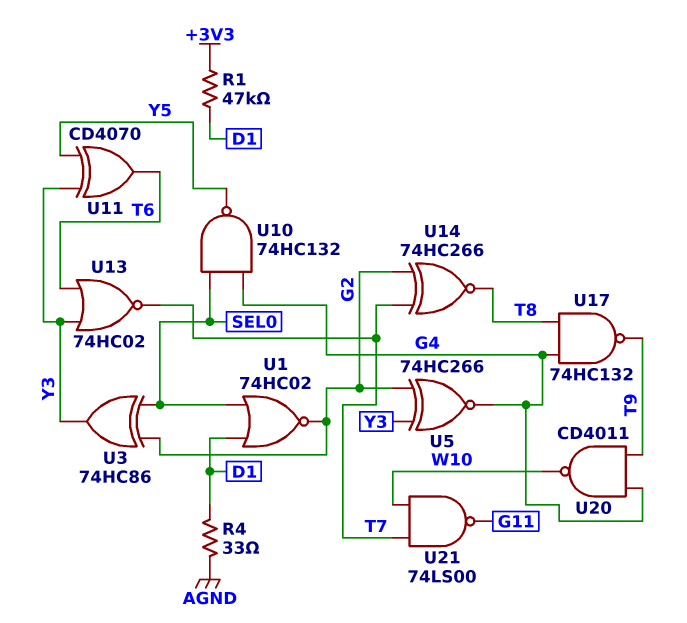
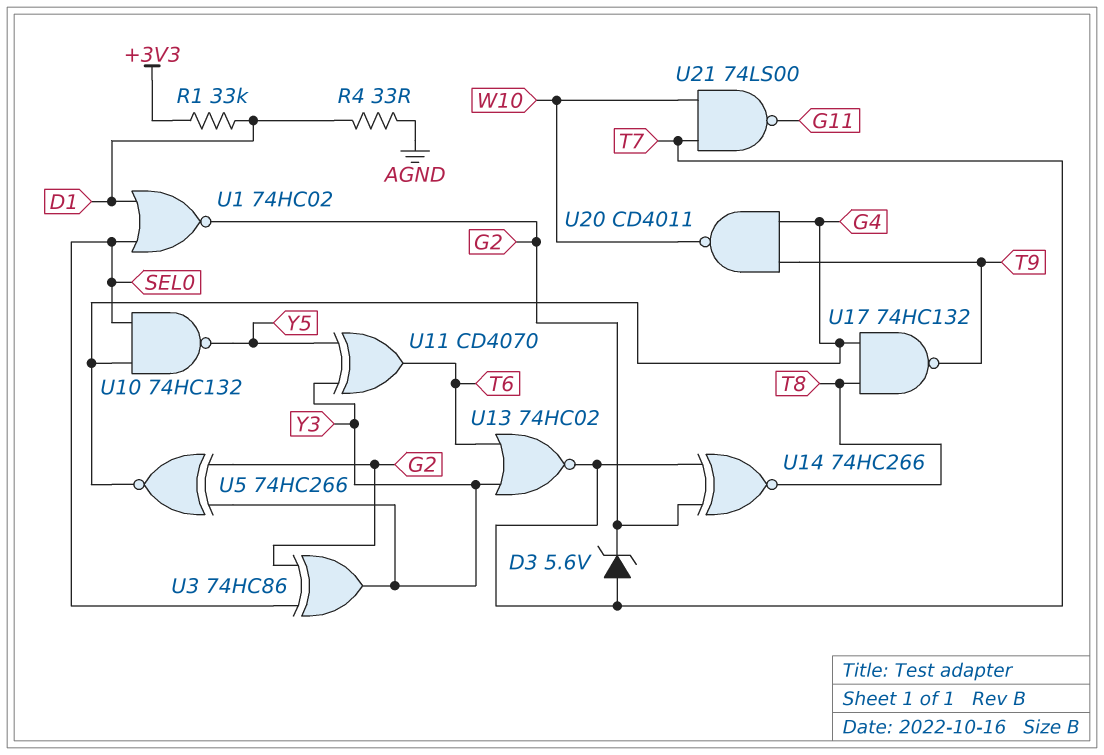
D3: none -> zener 5.6V (A T7, K G2)
R1: 47k (+3V3, D1) -> 33k (+3V3, D1)

